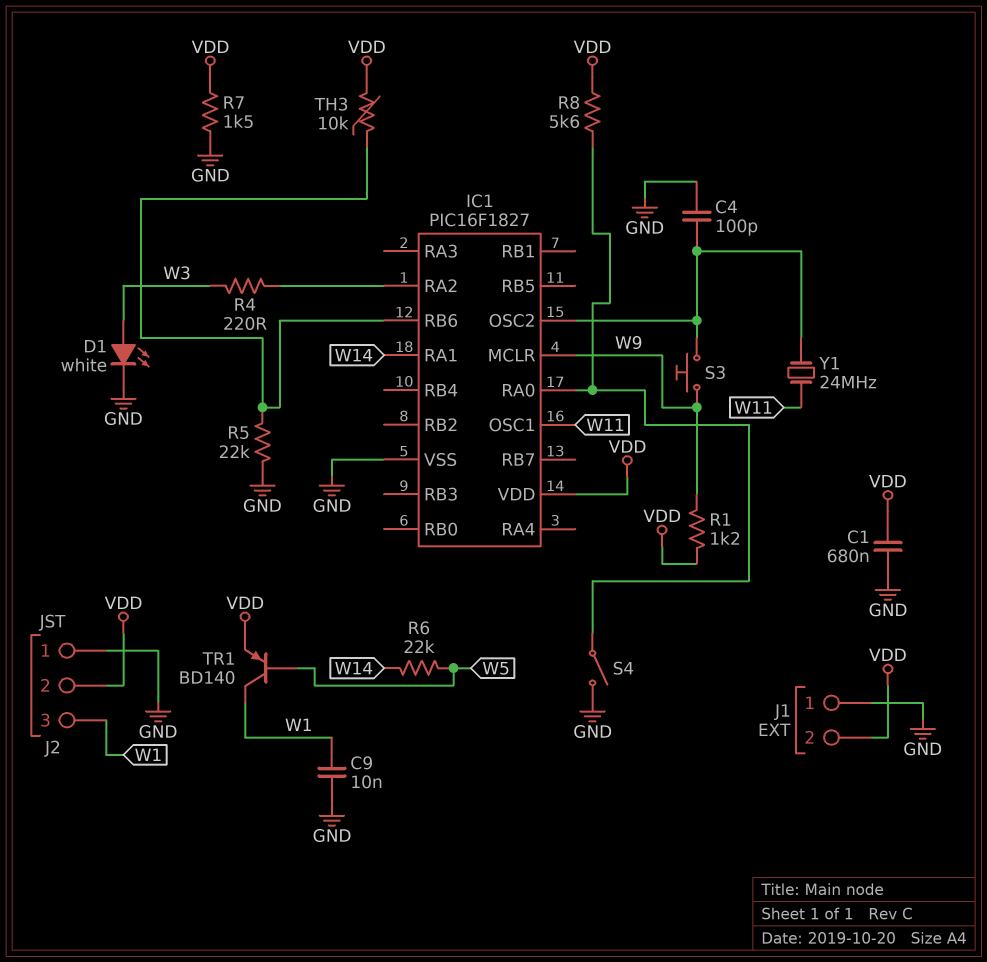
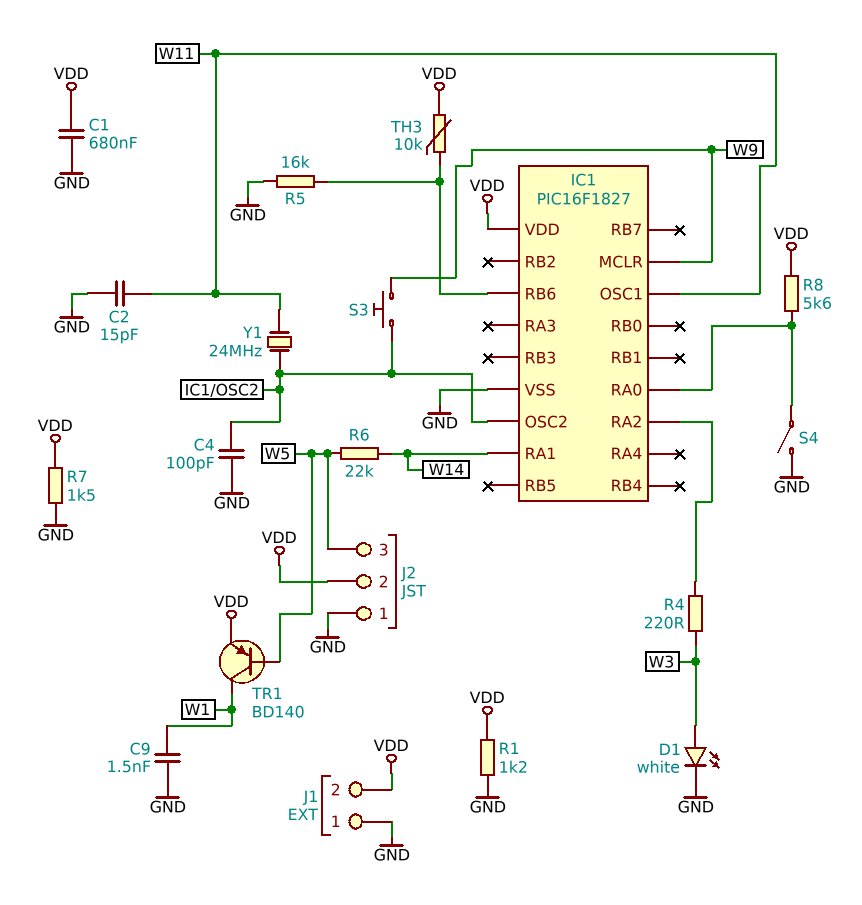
C2: none -> 15pF (GND, W11)
C9: 10nF (GND, W1) -> 1.5nF (GND, W1)
J2 pin 3: W1 -> W5
R1: 1.2k (VDD, W9) -> 1.2k (GND, VDD)
R5: 22k (GND, IC1/RB6) -> 16k (GND, IC1/RB6)

